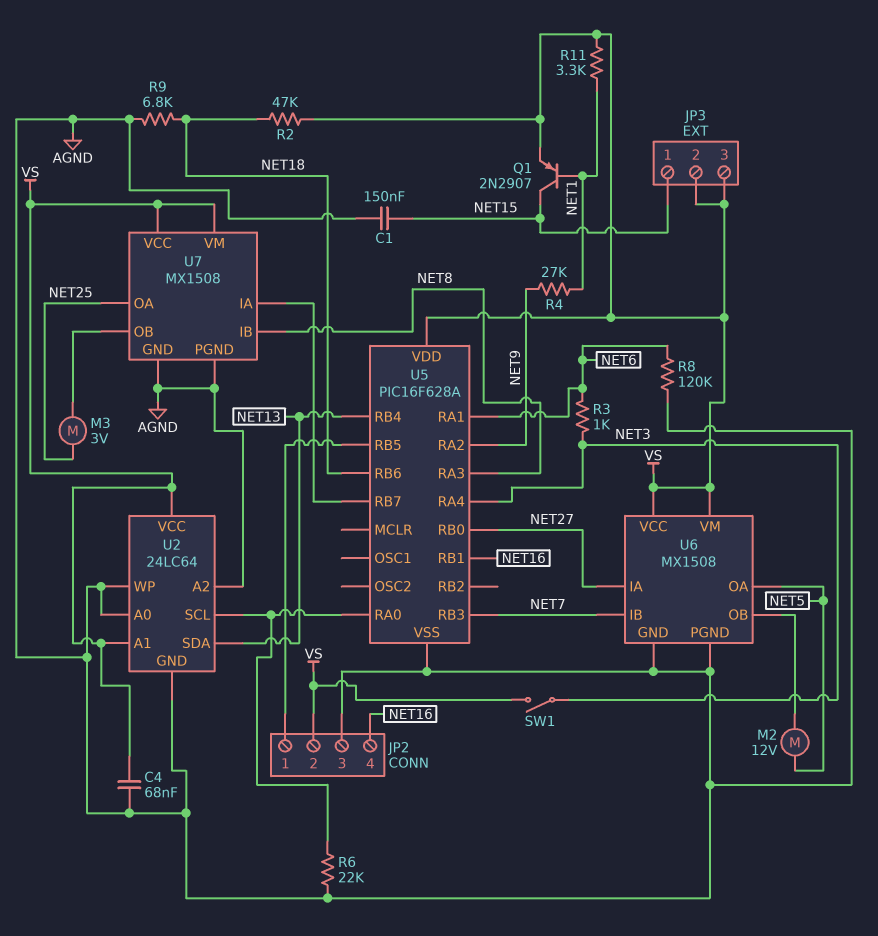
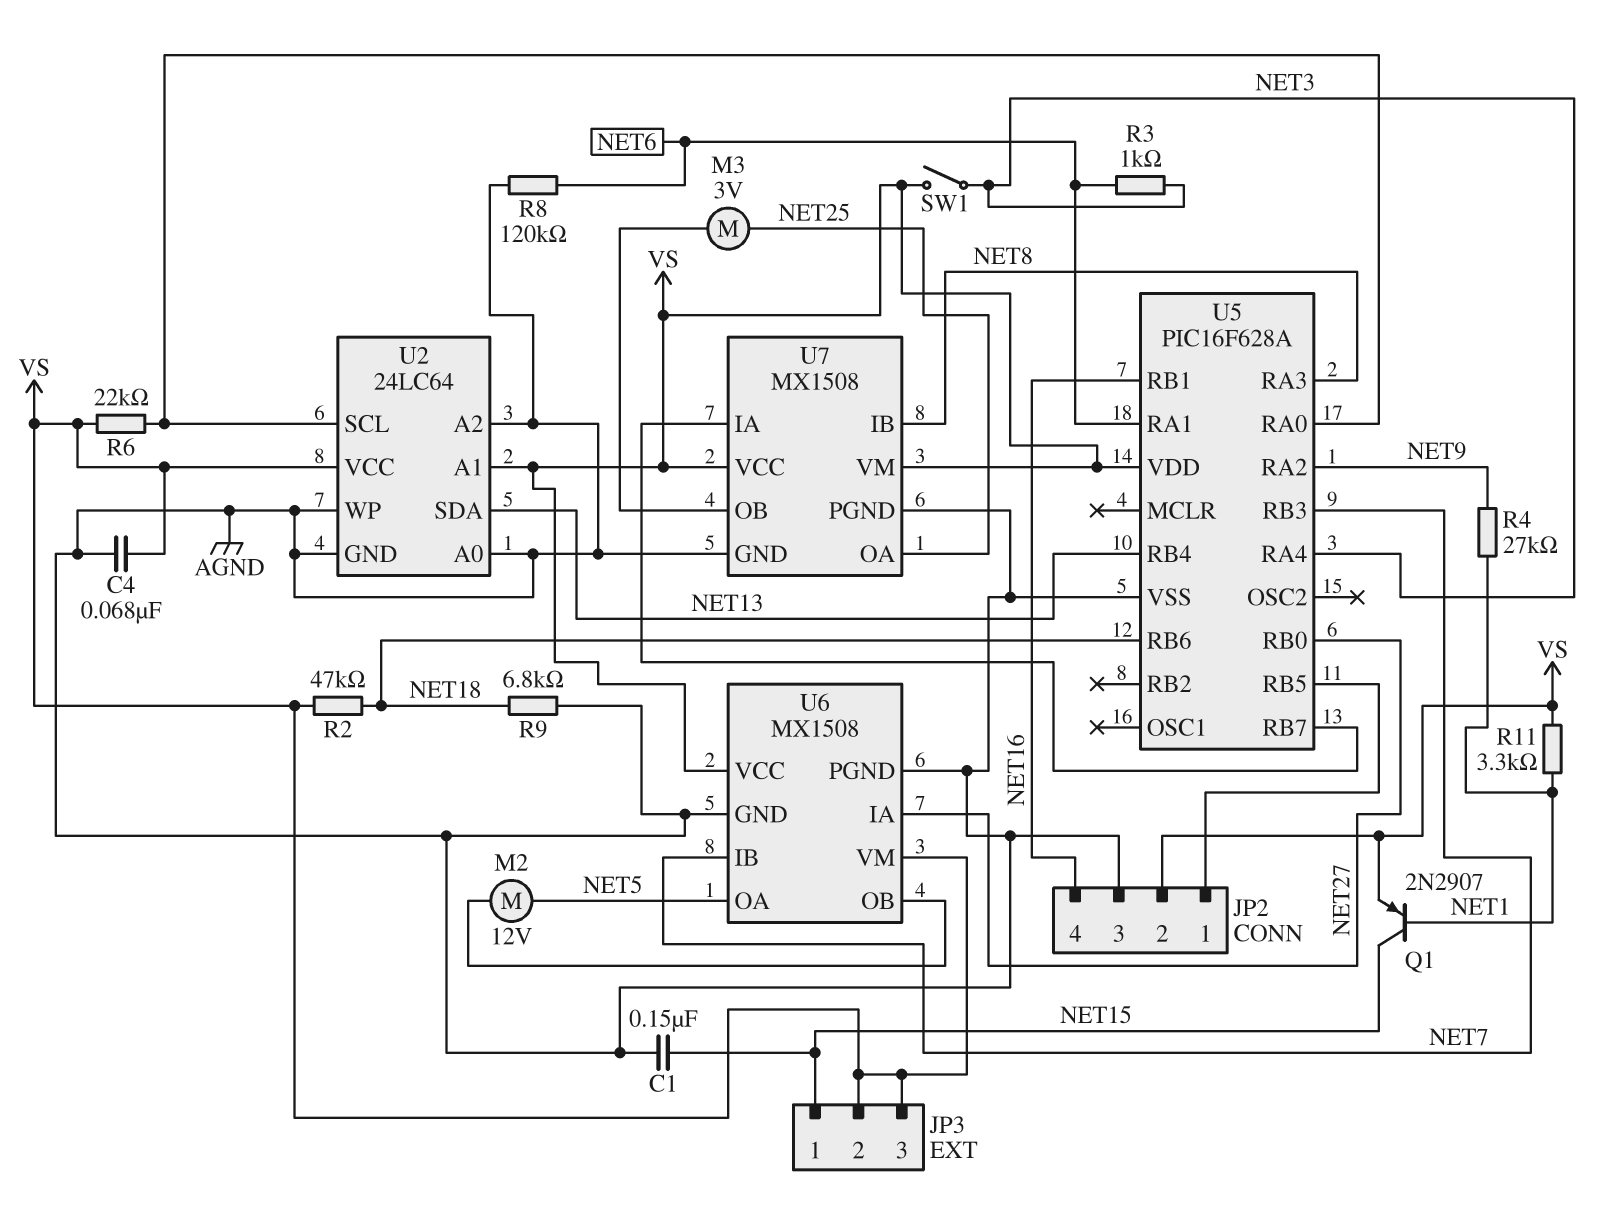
R6: 22k (AGND, U2/SCL) -> 22k (U2/SCL, VS)

